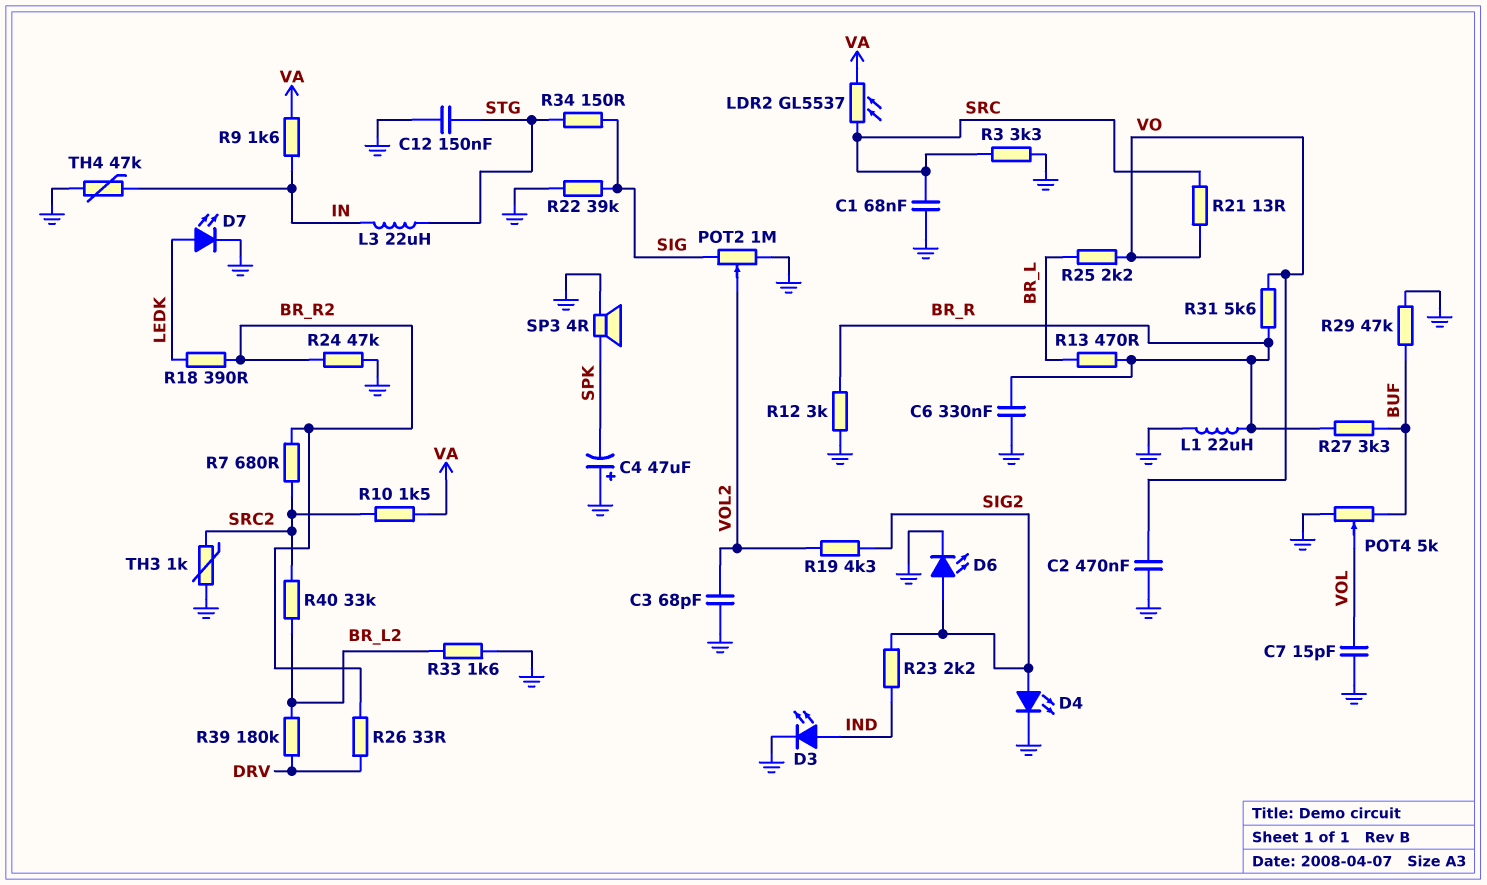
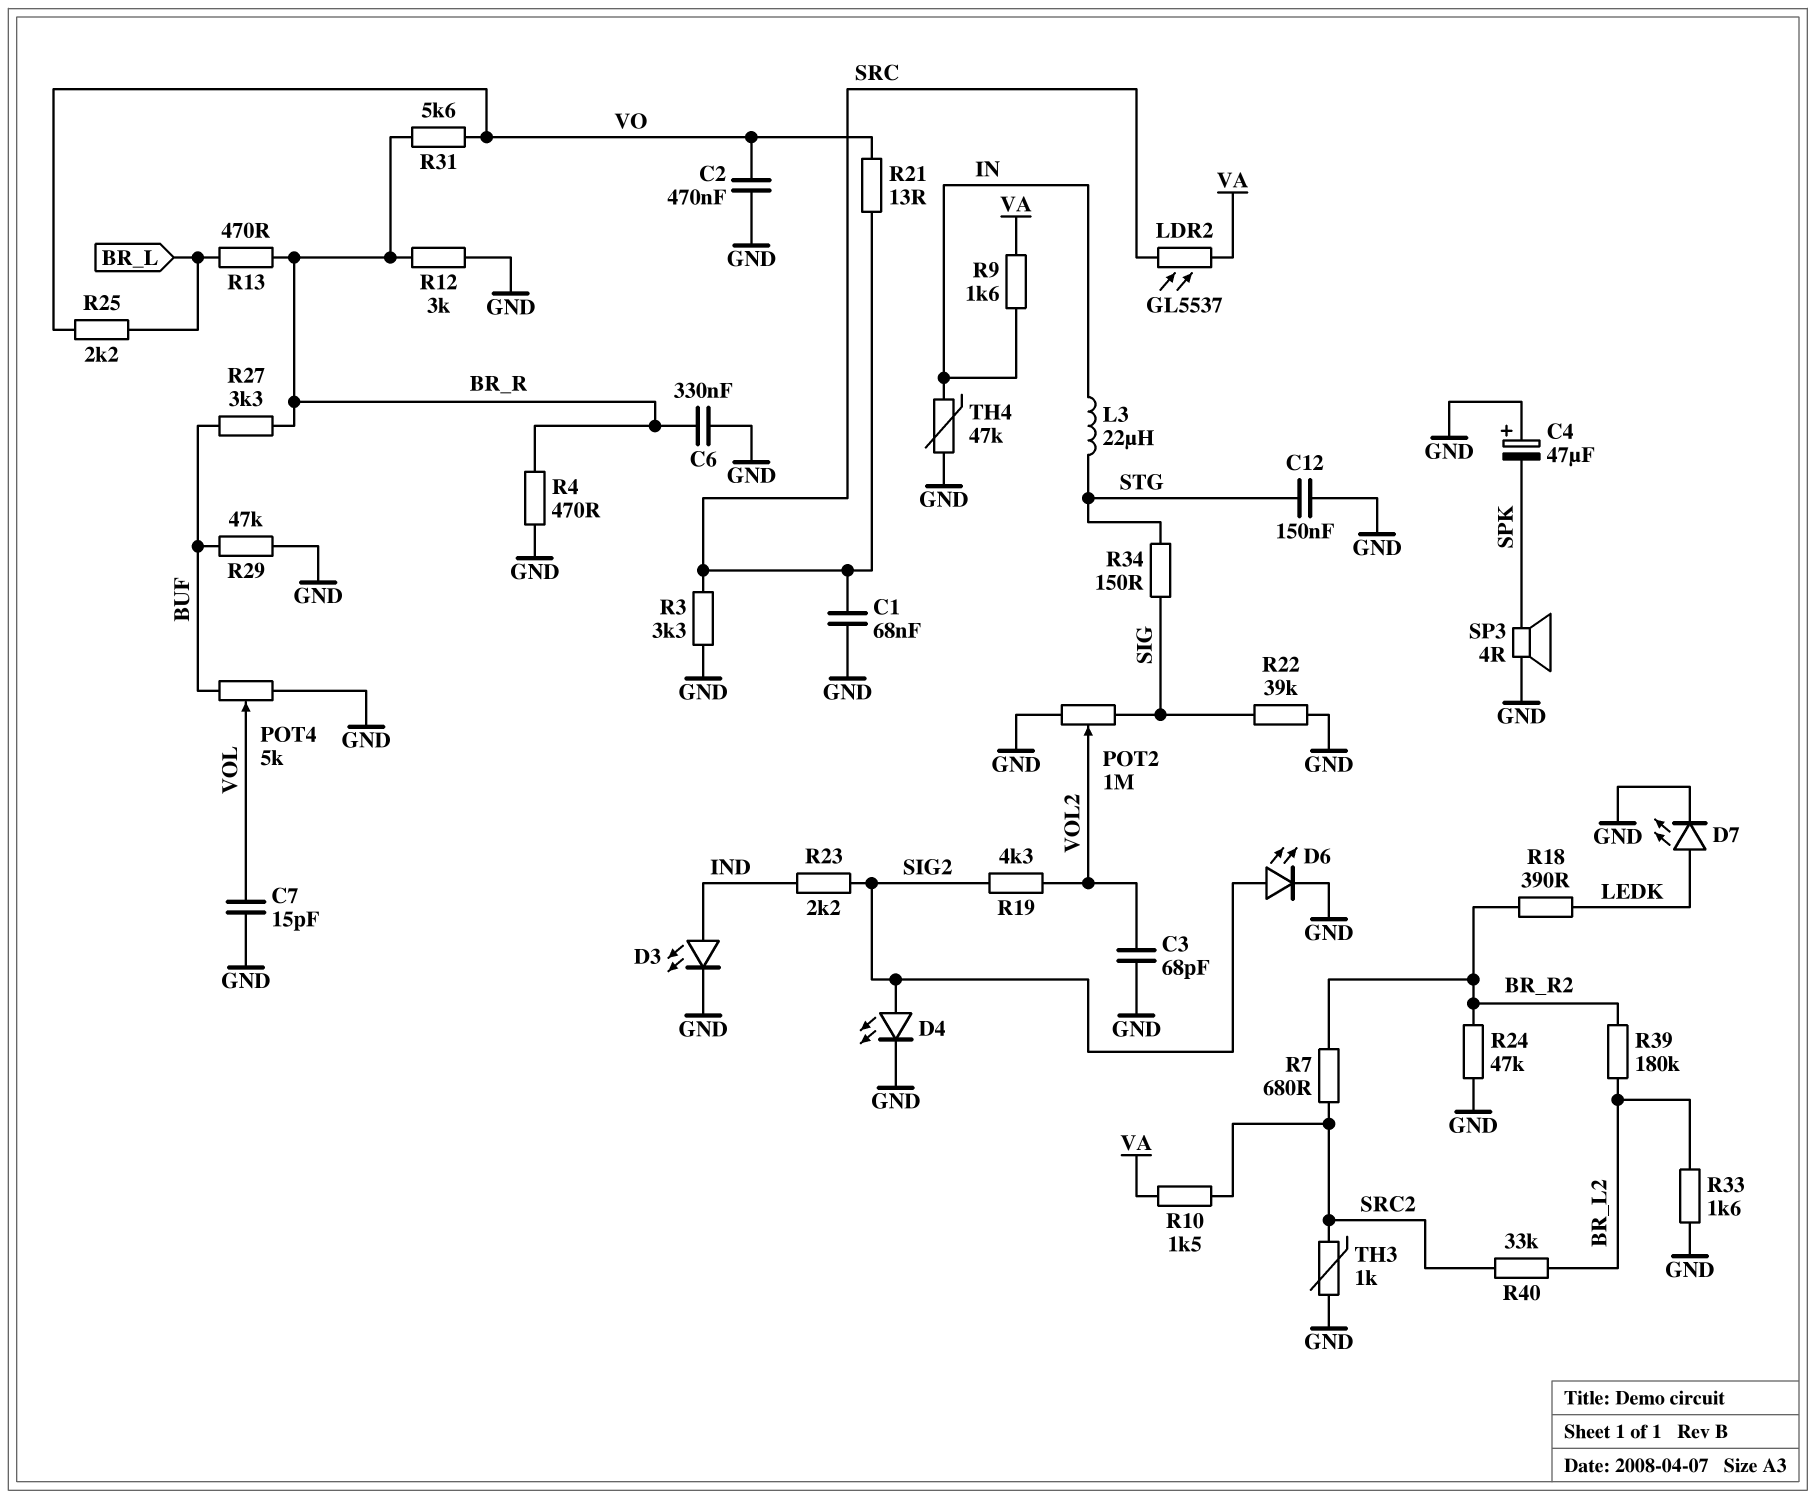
L1: 22uH (BR_R, GND) -> none
R4: none -> 470 (BR_R, GND)
R26: 33 (BR_R2, DRV) -> none
R39: 180k (BR_L2, DRV) -> 180k (BR_L2, BR_R2)

